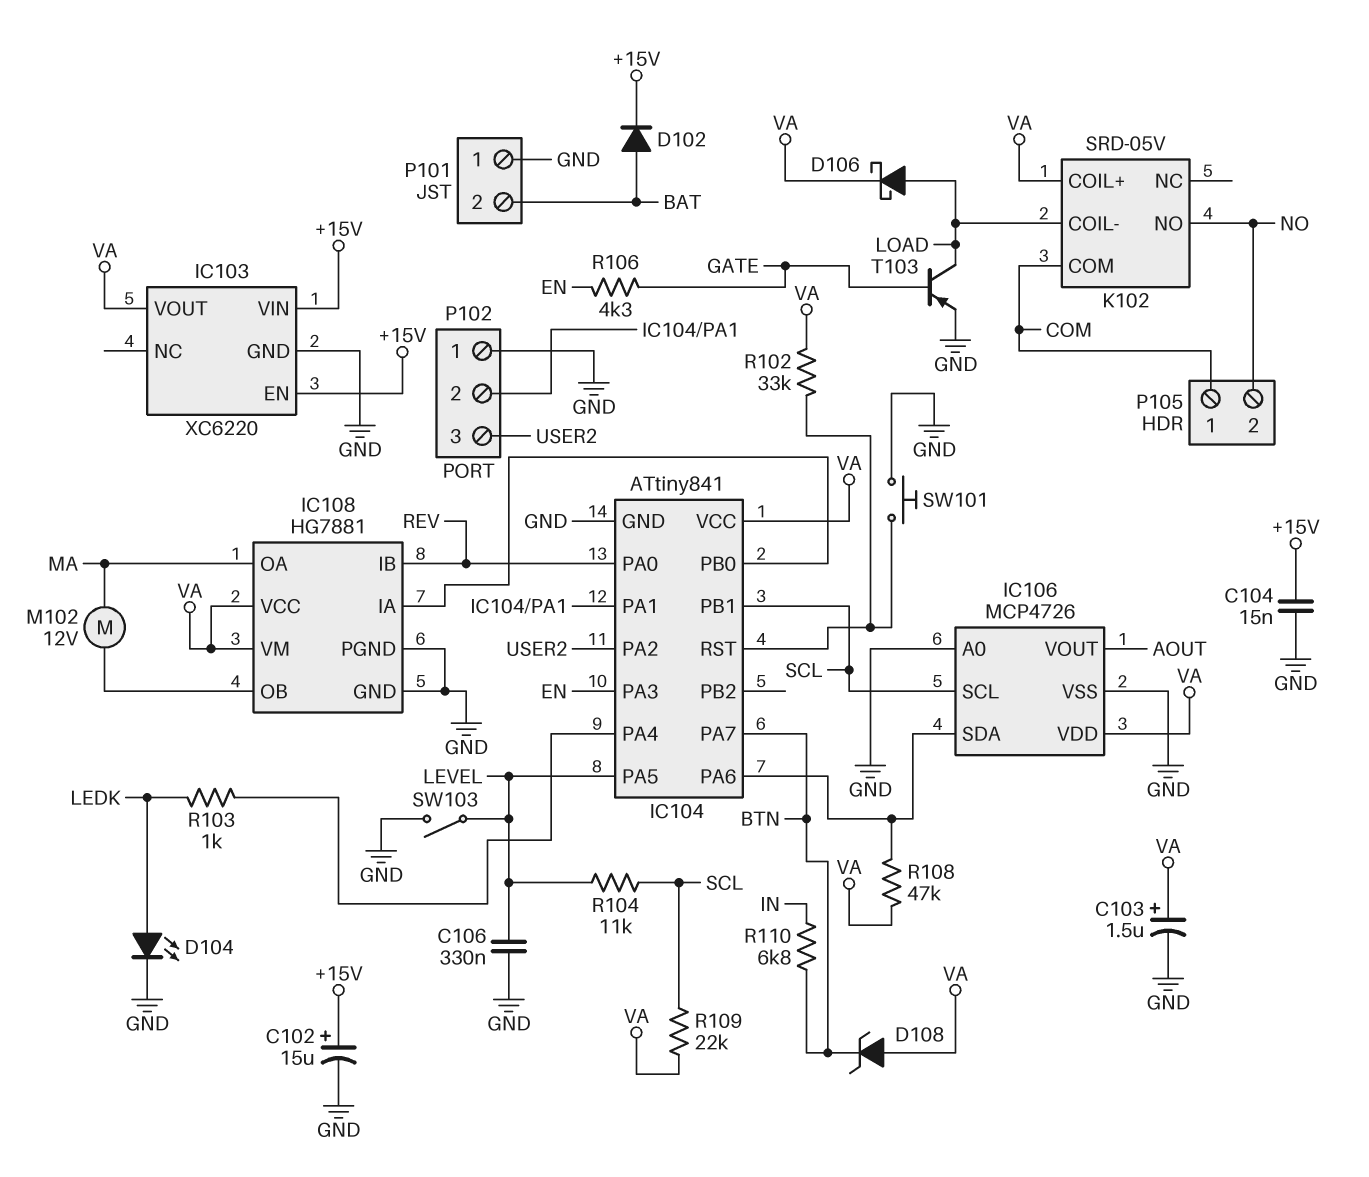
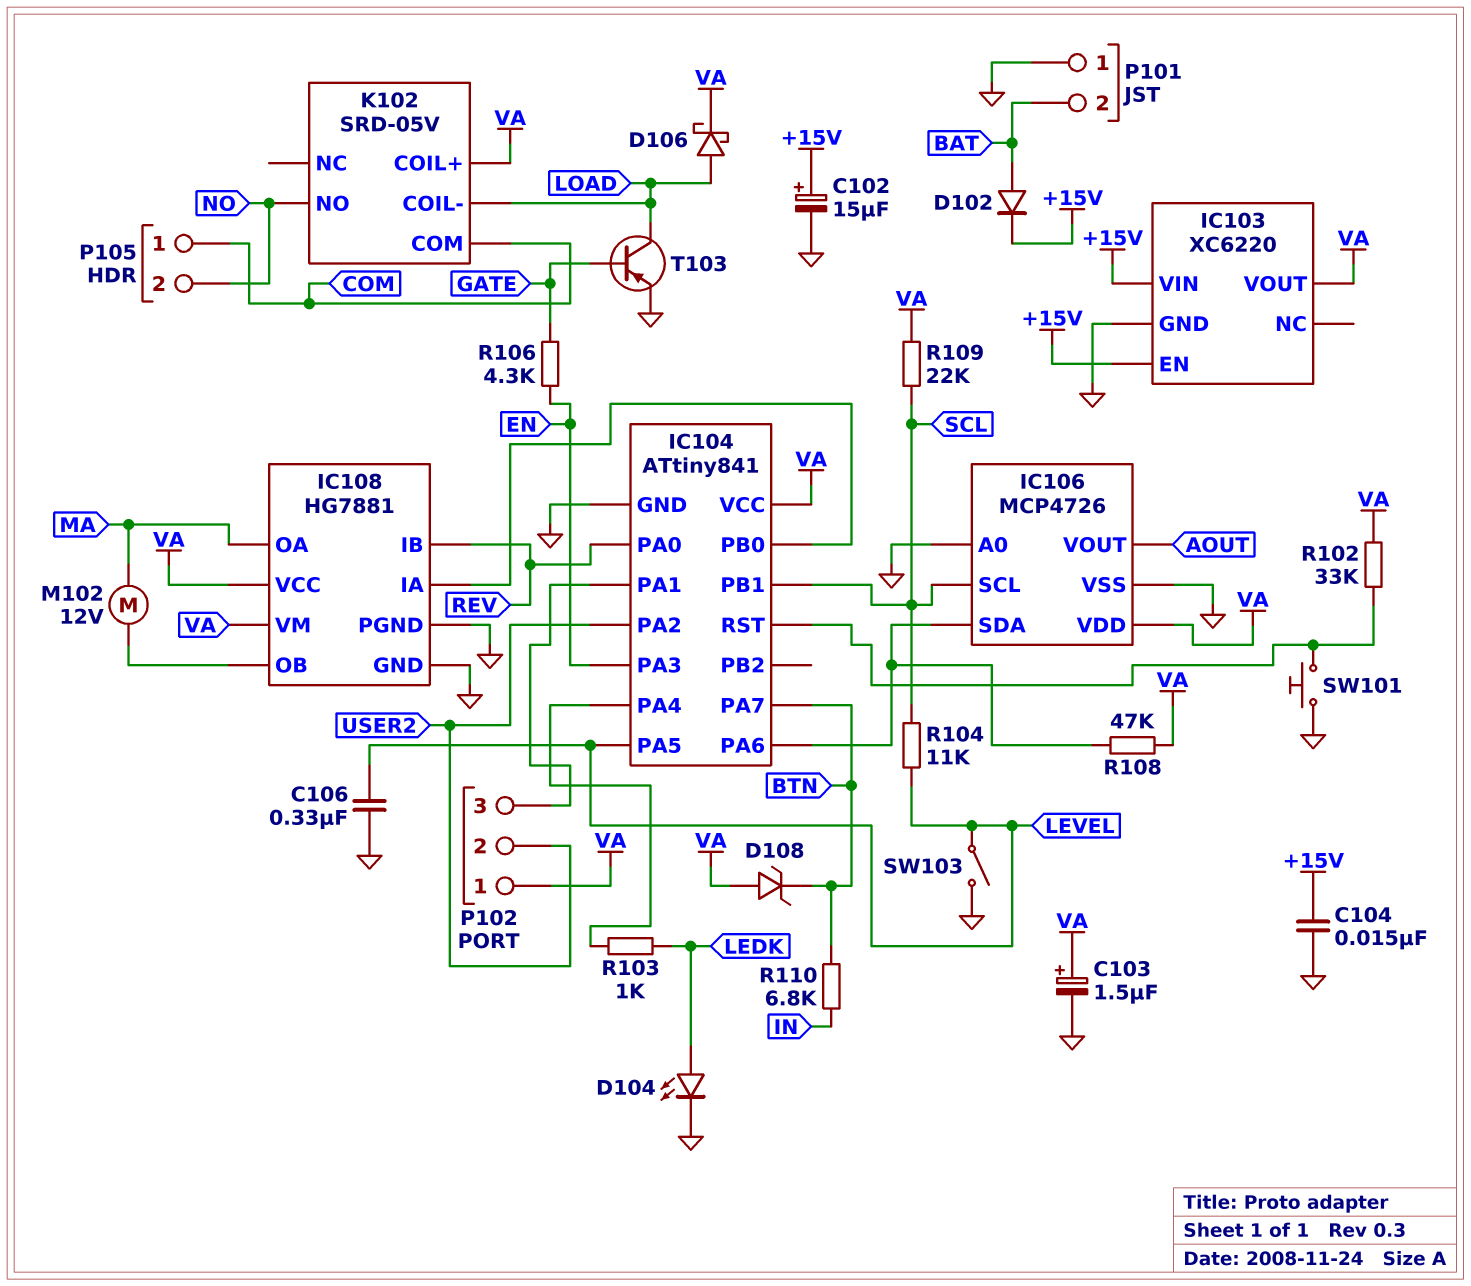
P102 pin 1: GND -> VA
P102 pin 2: IC104/PA1 -> USER2
P102 pin 3: USER2 -> IC104/PA1

